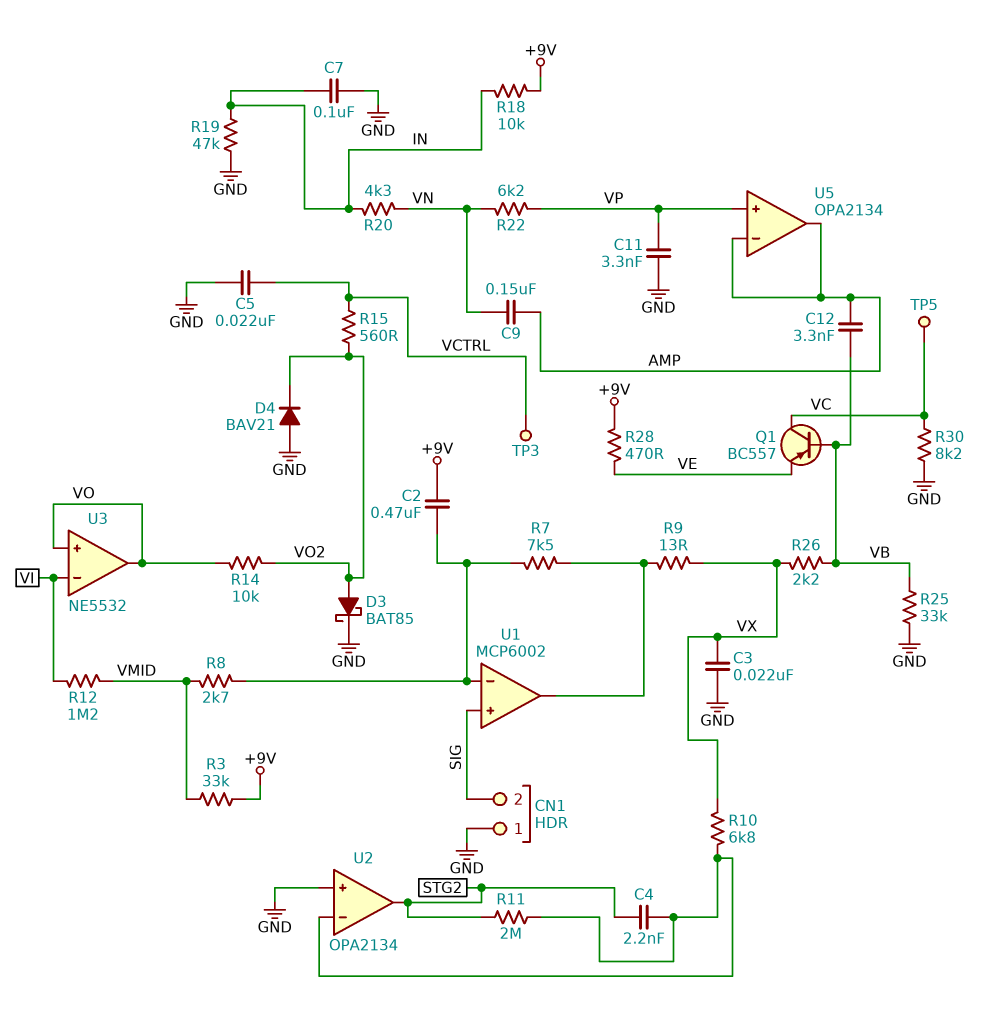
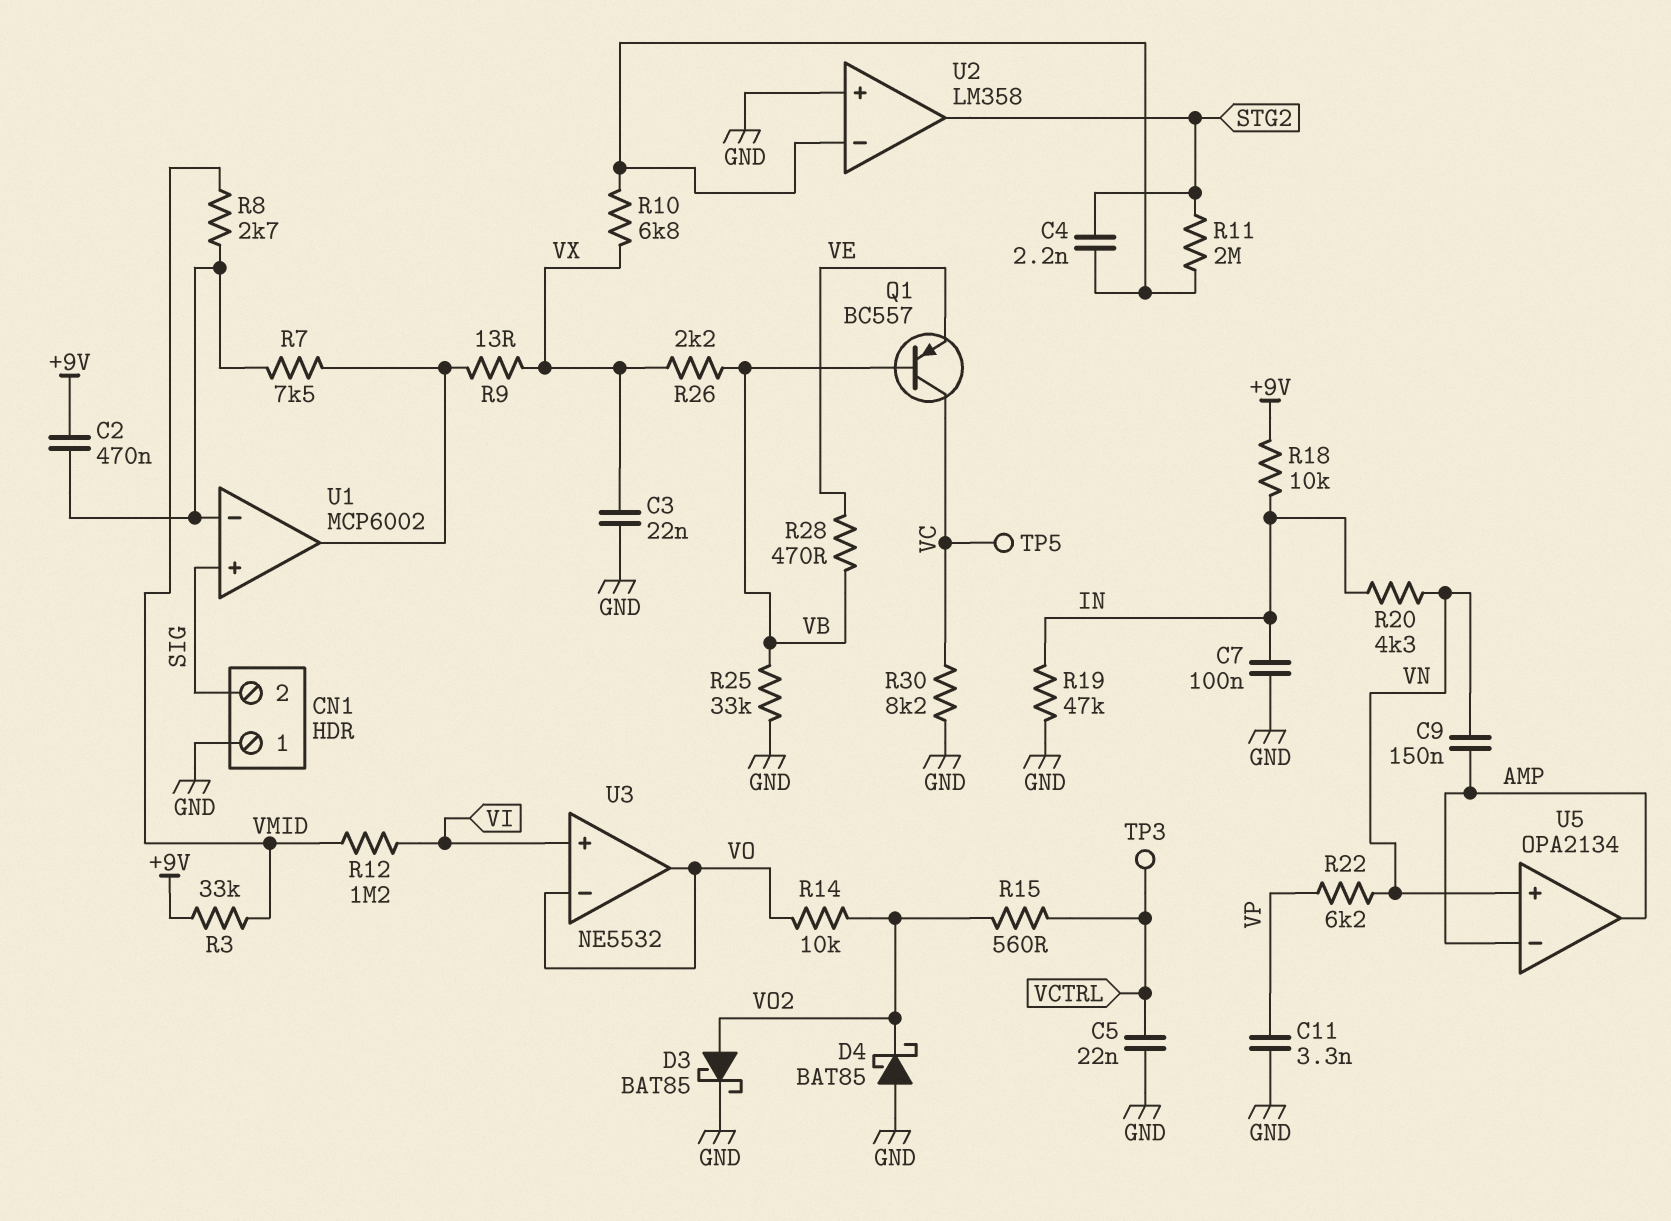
C12: 3.3nF (AMP, VB) -> none
D4: diode BAV21 (A GND, K VO2) -> schottky BAT85 (A GND, K VO2)
R28: 470 (+9V, VE) -> 470 (VB, VE)
U2: OPA2134 -> LM358
U3 pin in+: VO -> VI
U3 pin in-: VI -> VO
U5 pin in+: VP -> VN

